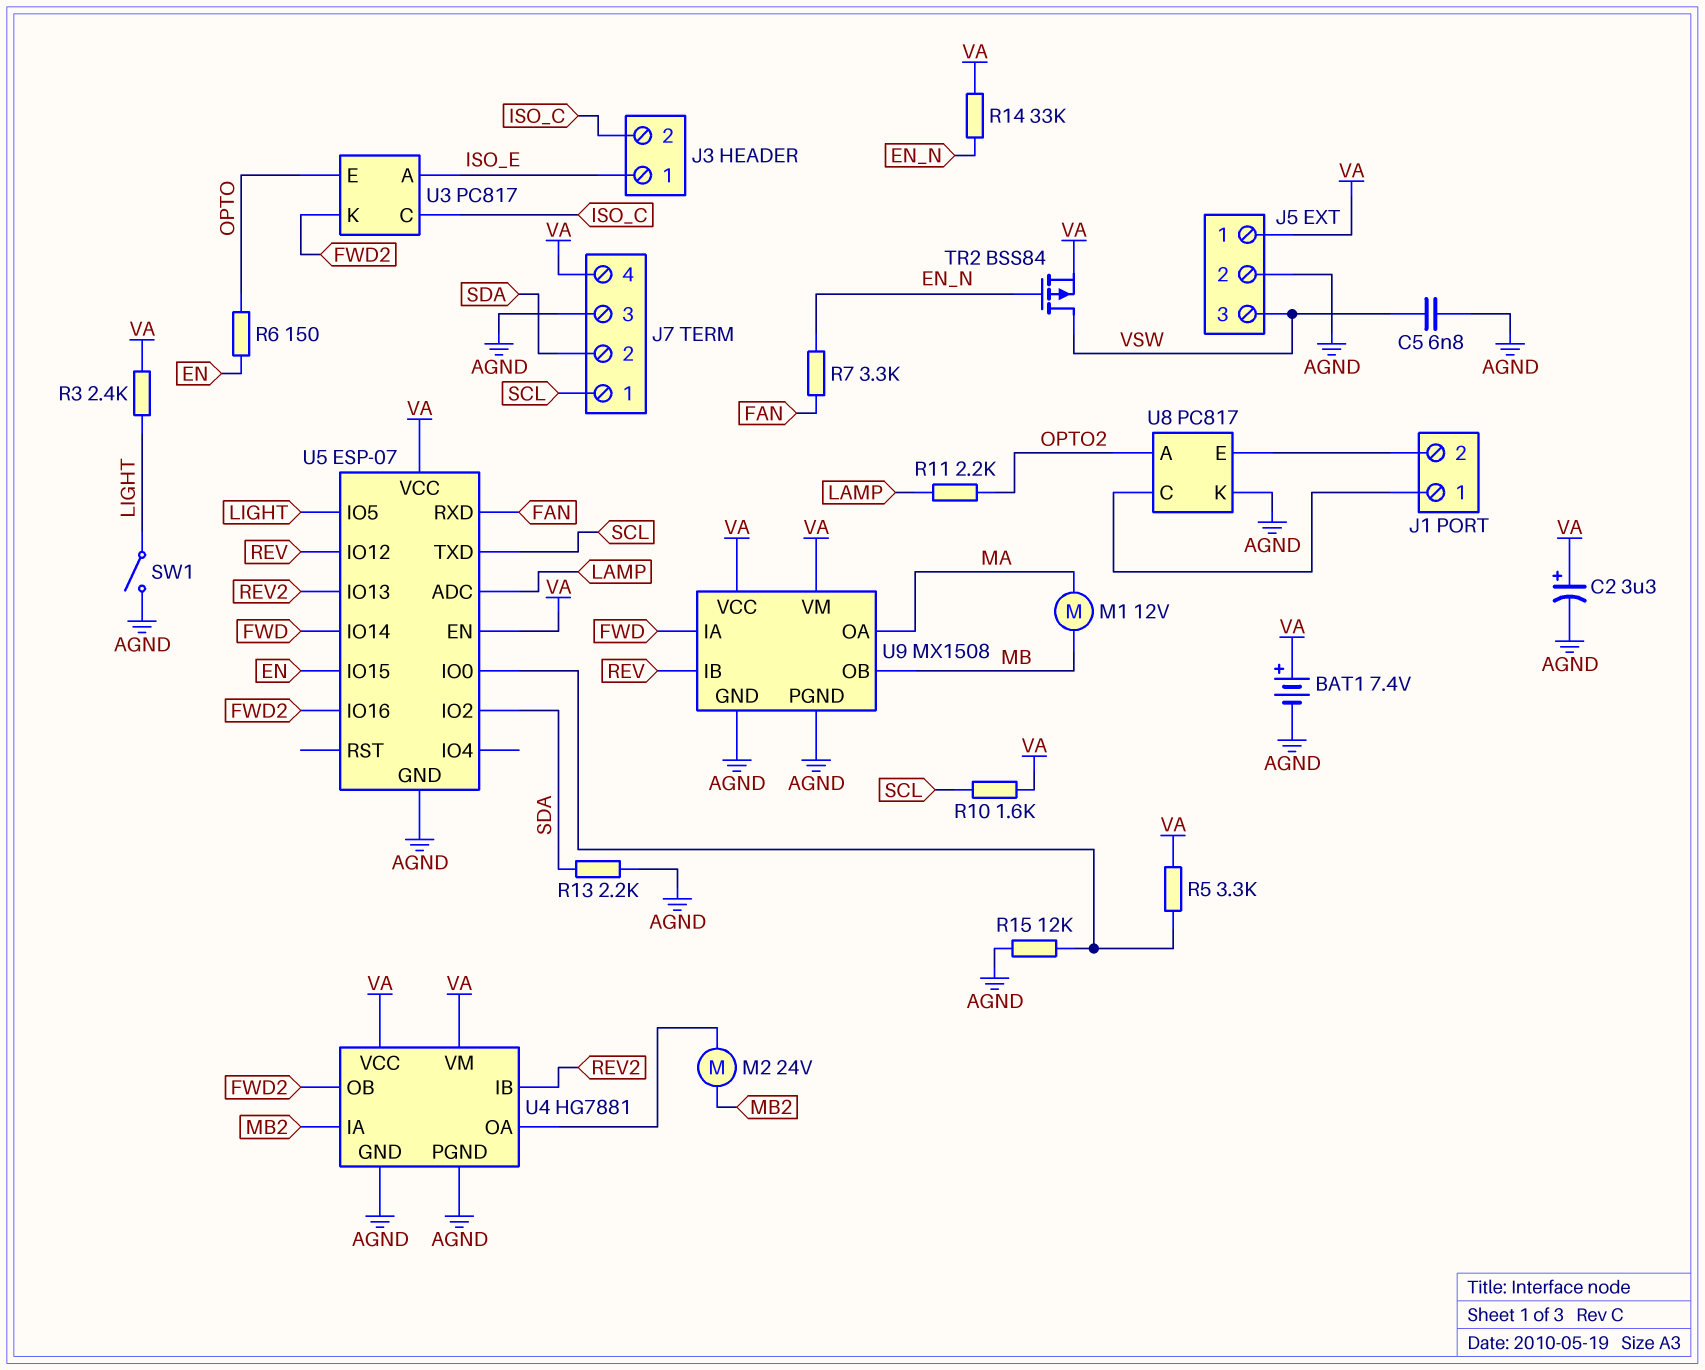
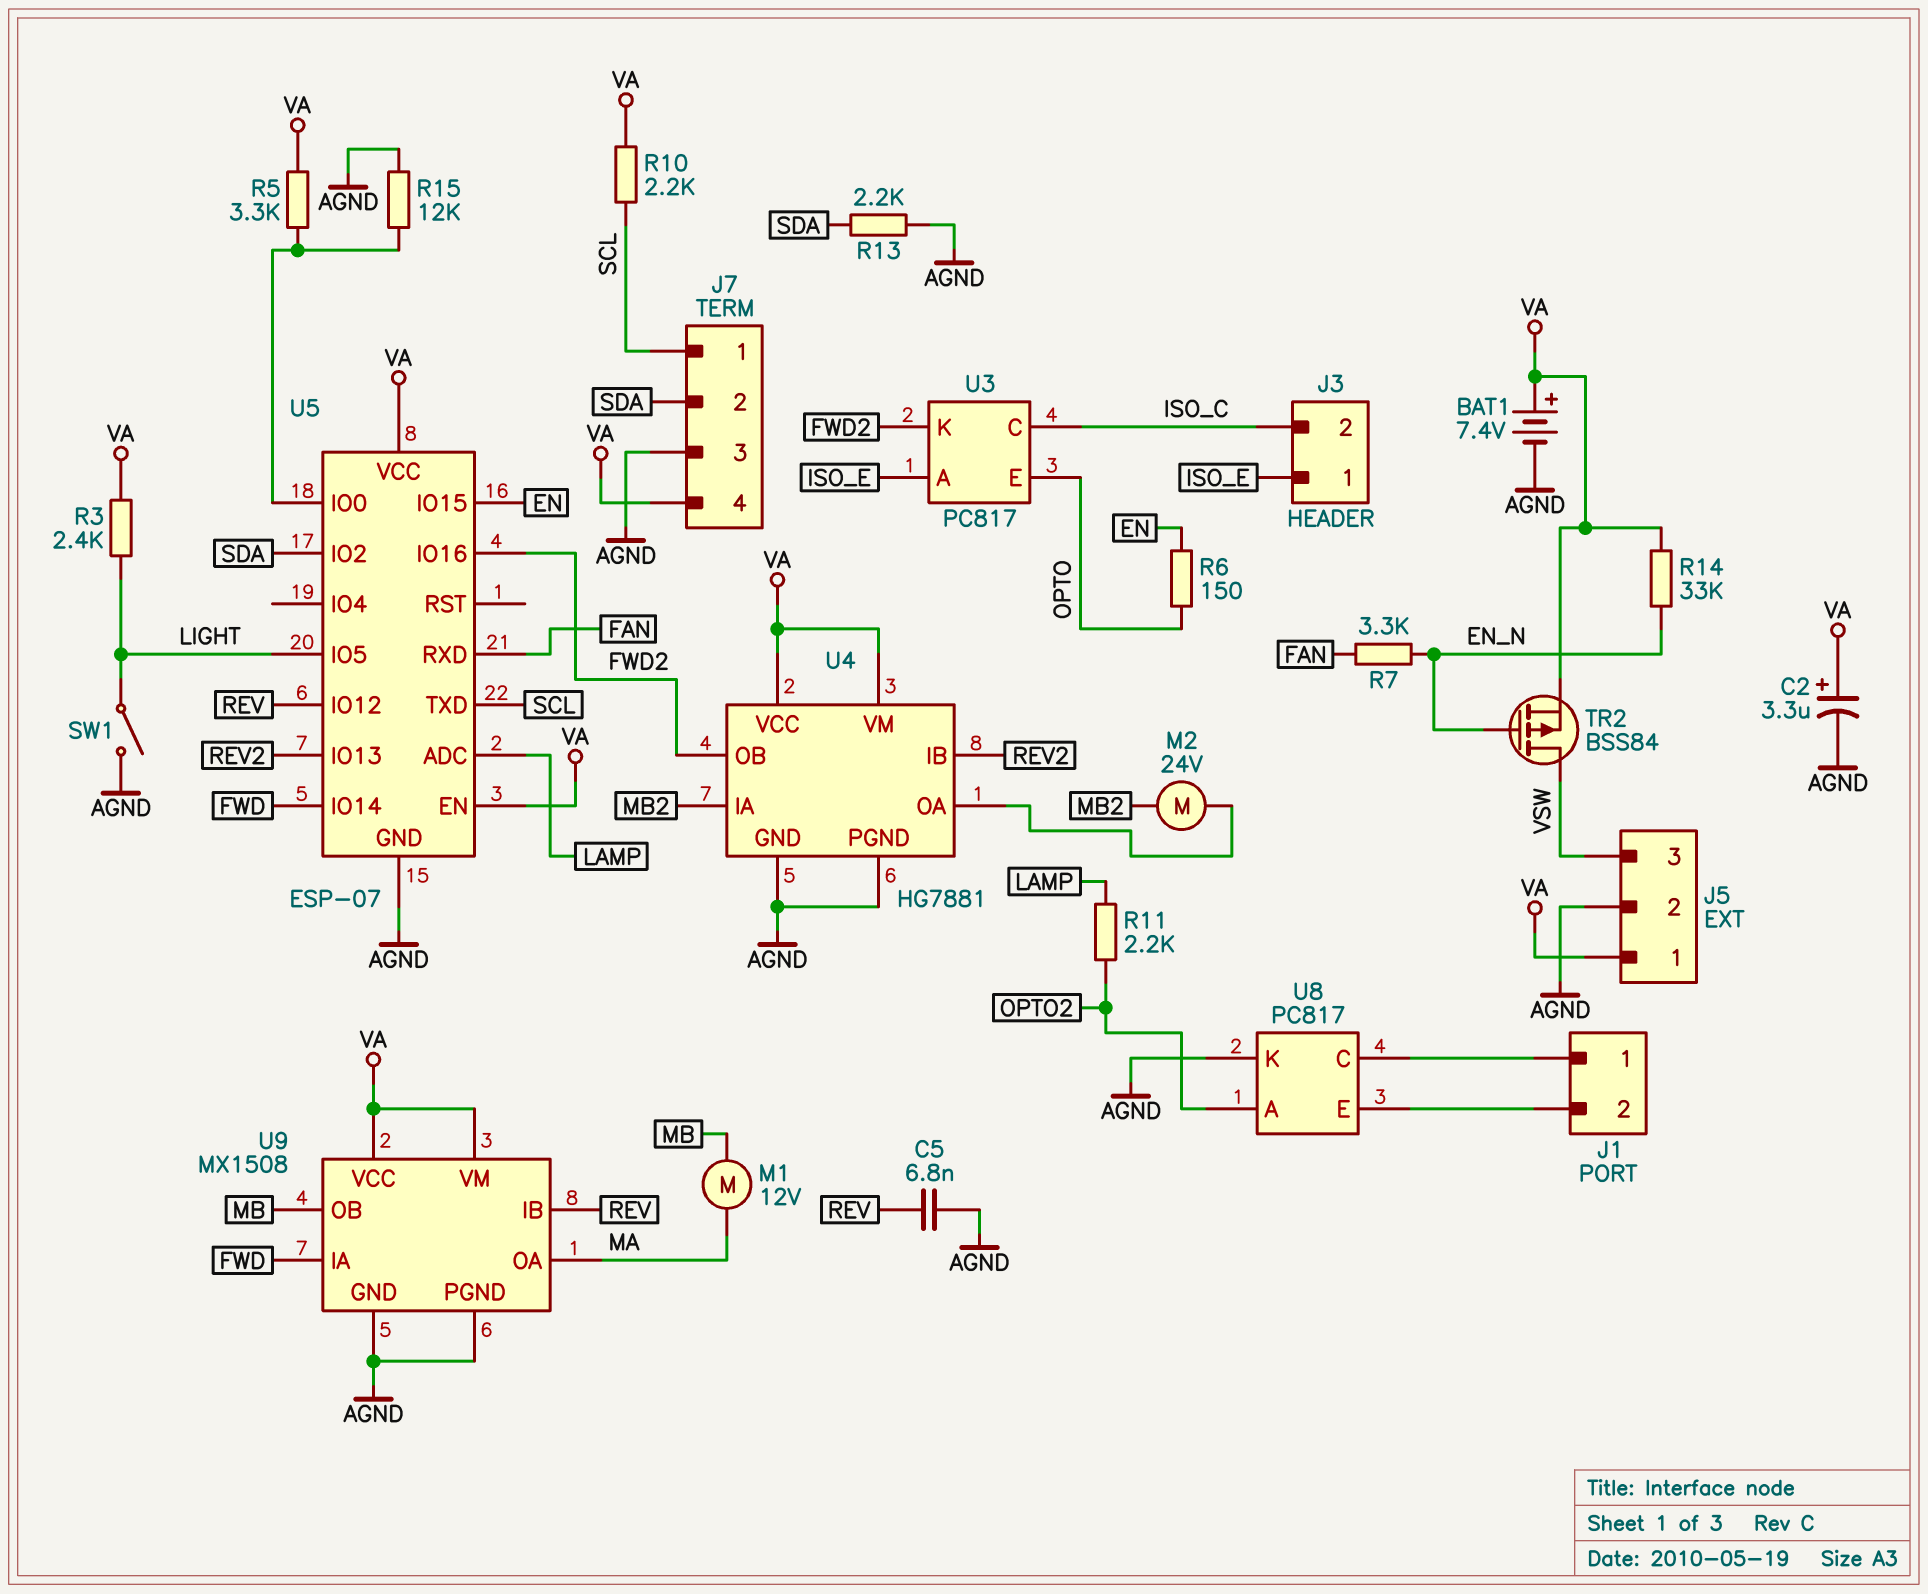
C5: 6.8nF (AGND, VSW) -> 6.8nF (AGND, REV)
R10: 1.6k (SCL, VA) -> 2.2k (SCL, VA)

